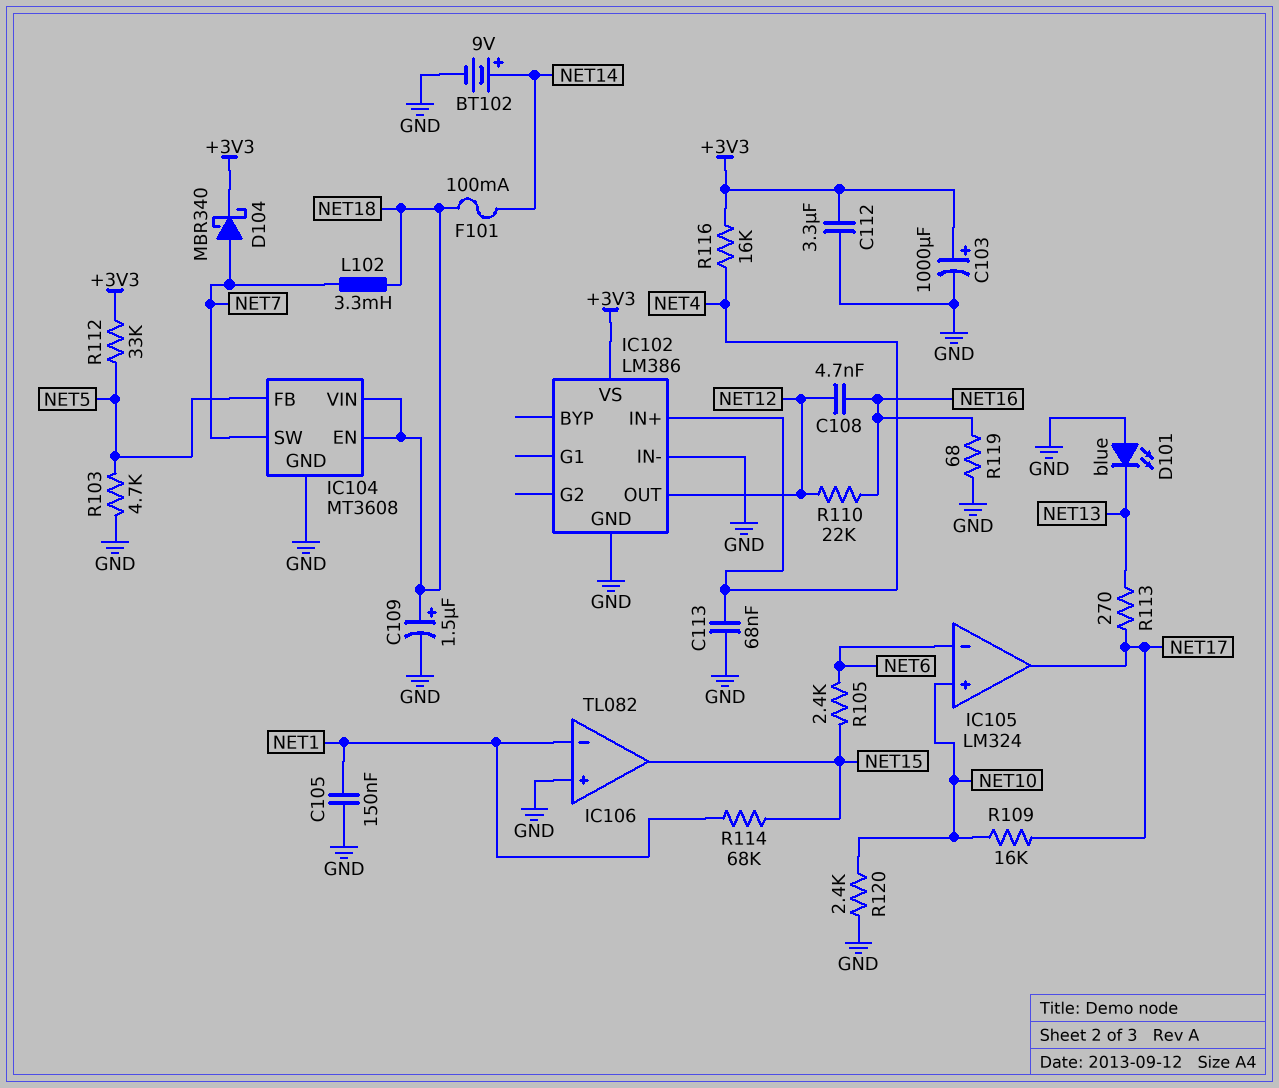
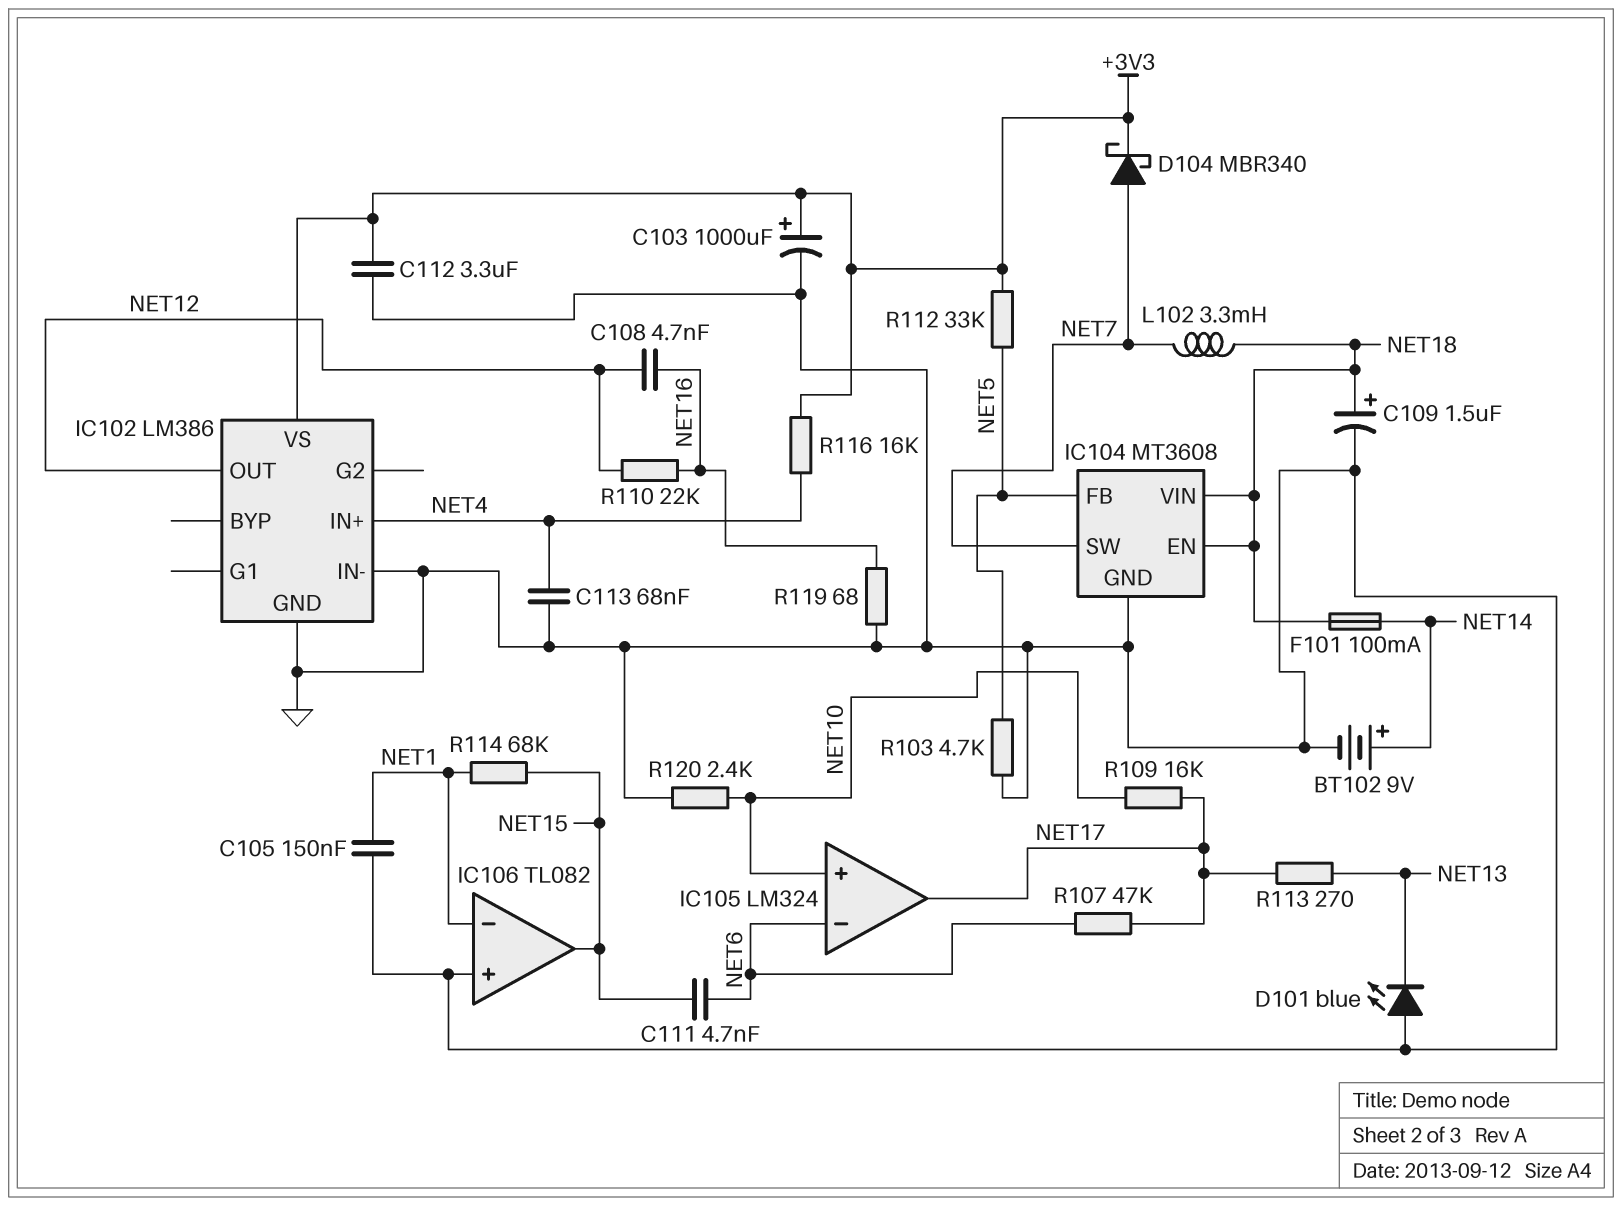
C111: none -> 4.7nF (NET6, NET15)
R105: 2.4k (NET6, NET15) -> none
R107: none -> 47k (NET6, NET17)

